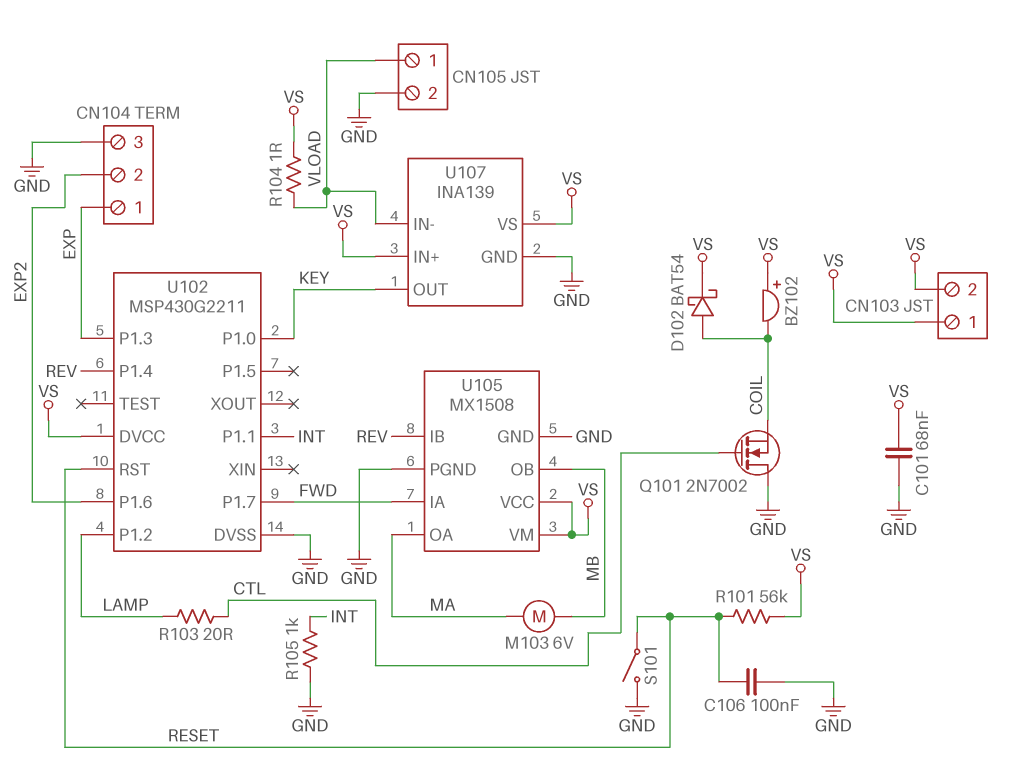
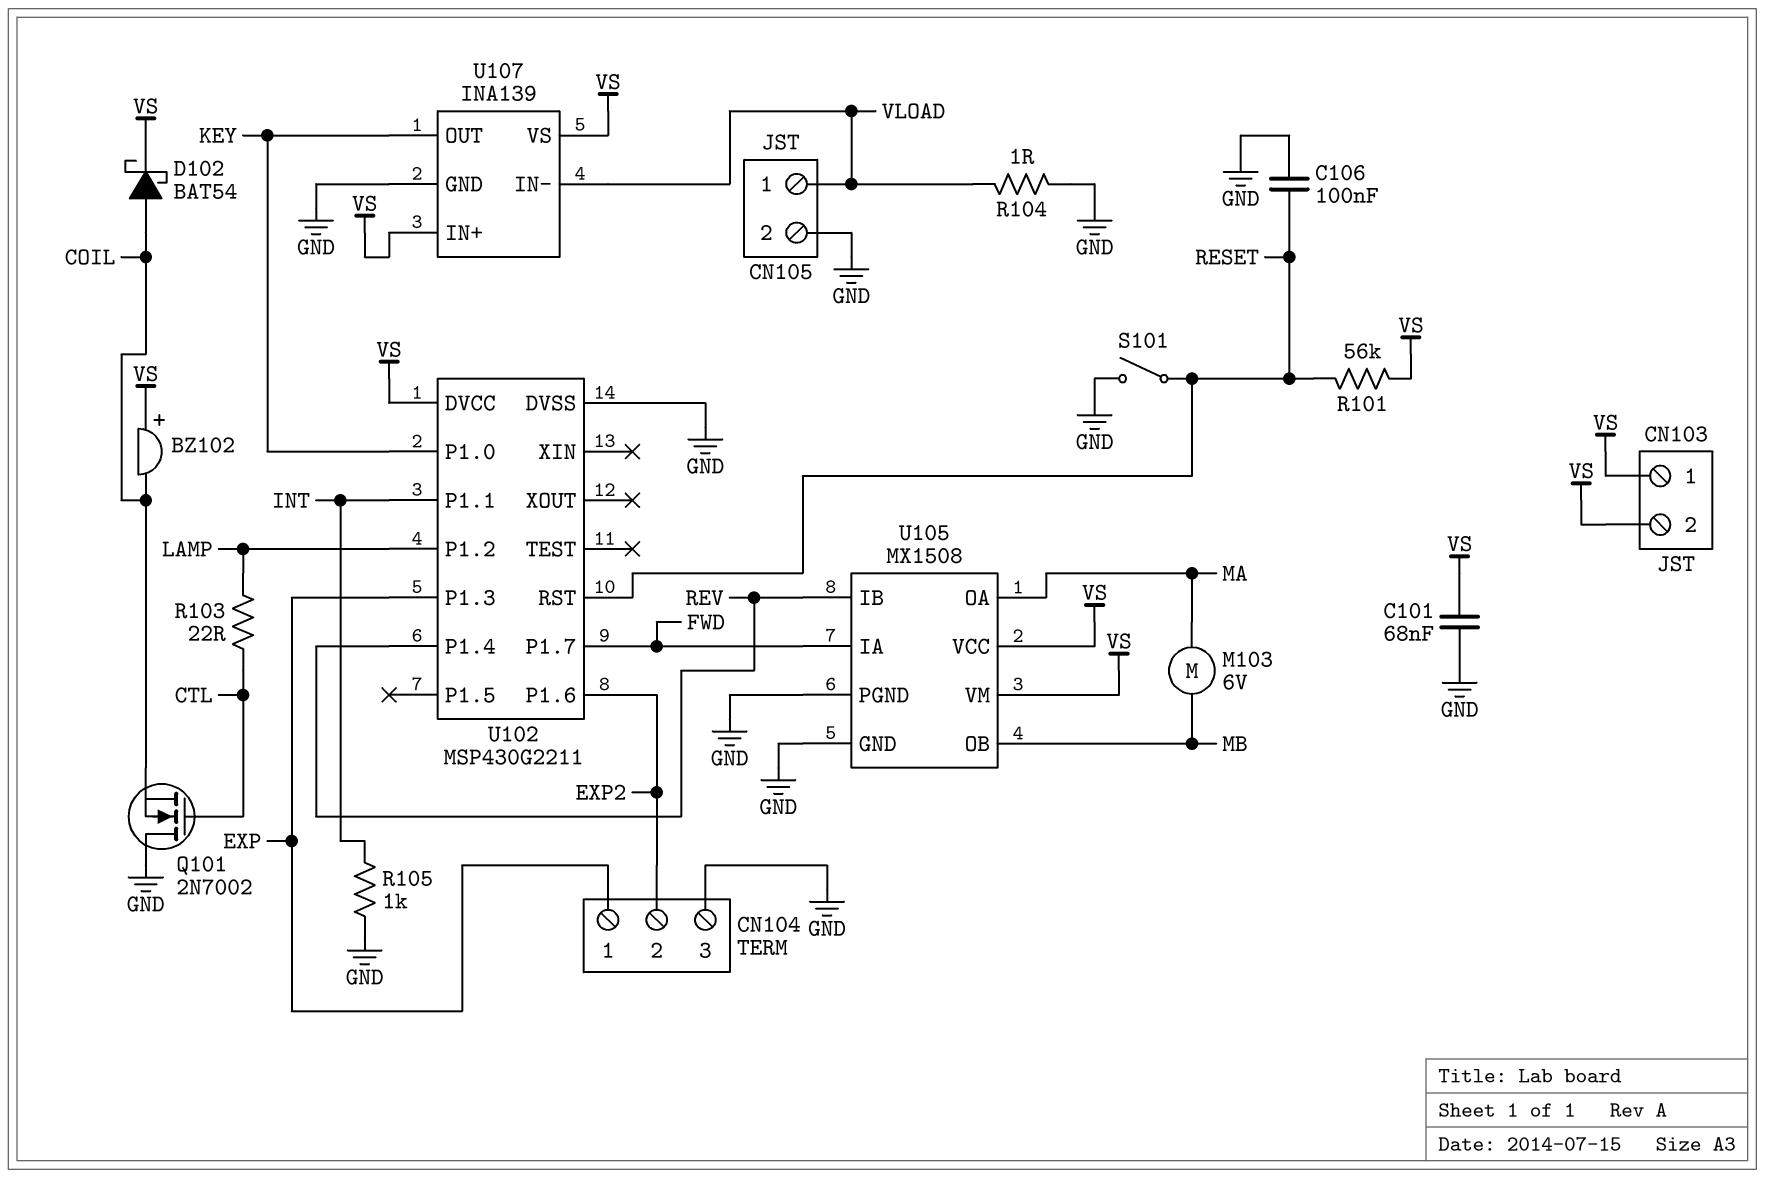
R103: 20 (CTL, LAMP) -> 22 (CTL, LAMP)
R104: 1 (VLOAD, VS) -> 1 (GND, VLOAD)

